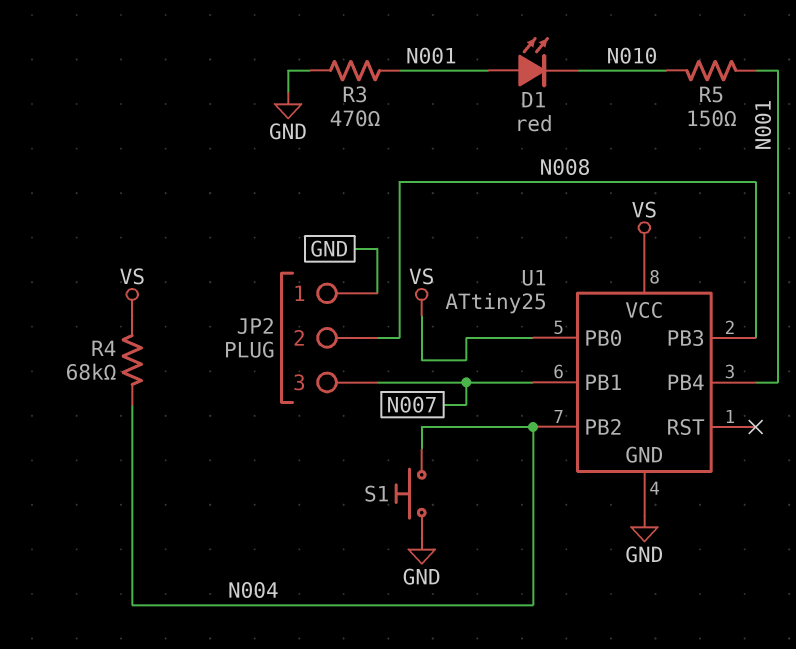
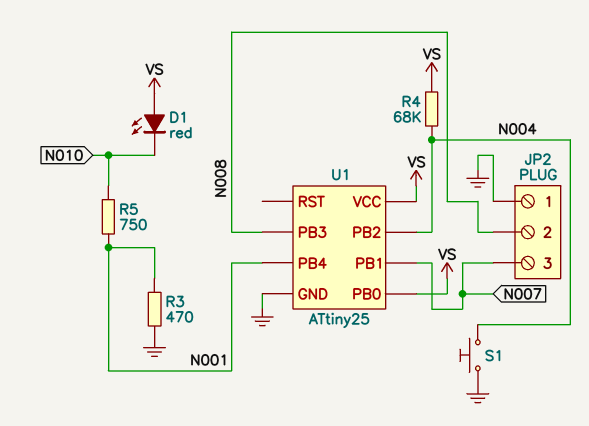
D1: LED red (A N001, K N010) -> LED red (A VS, K N010)
R5: 150 (N001, N010) -> 750 (N001, N010)

